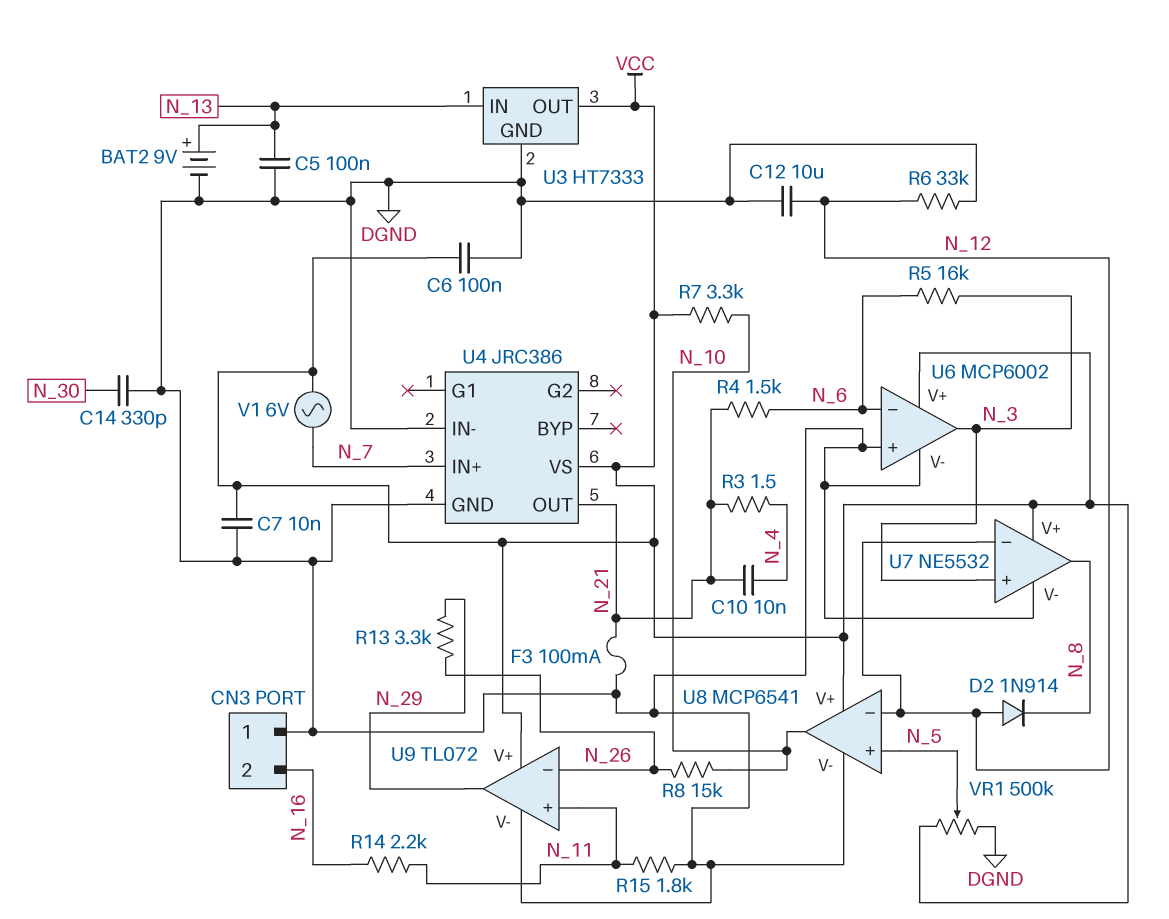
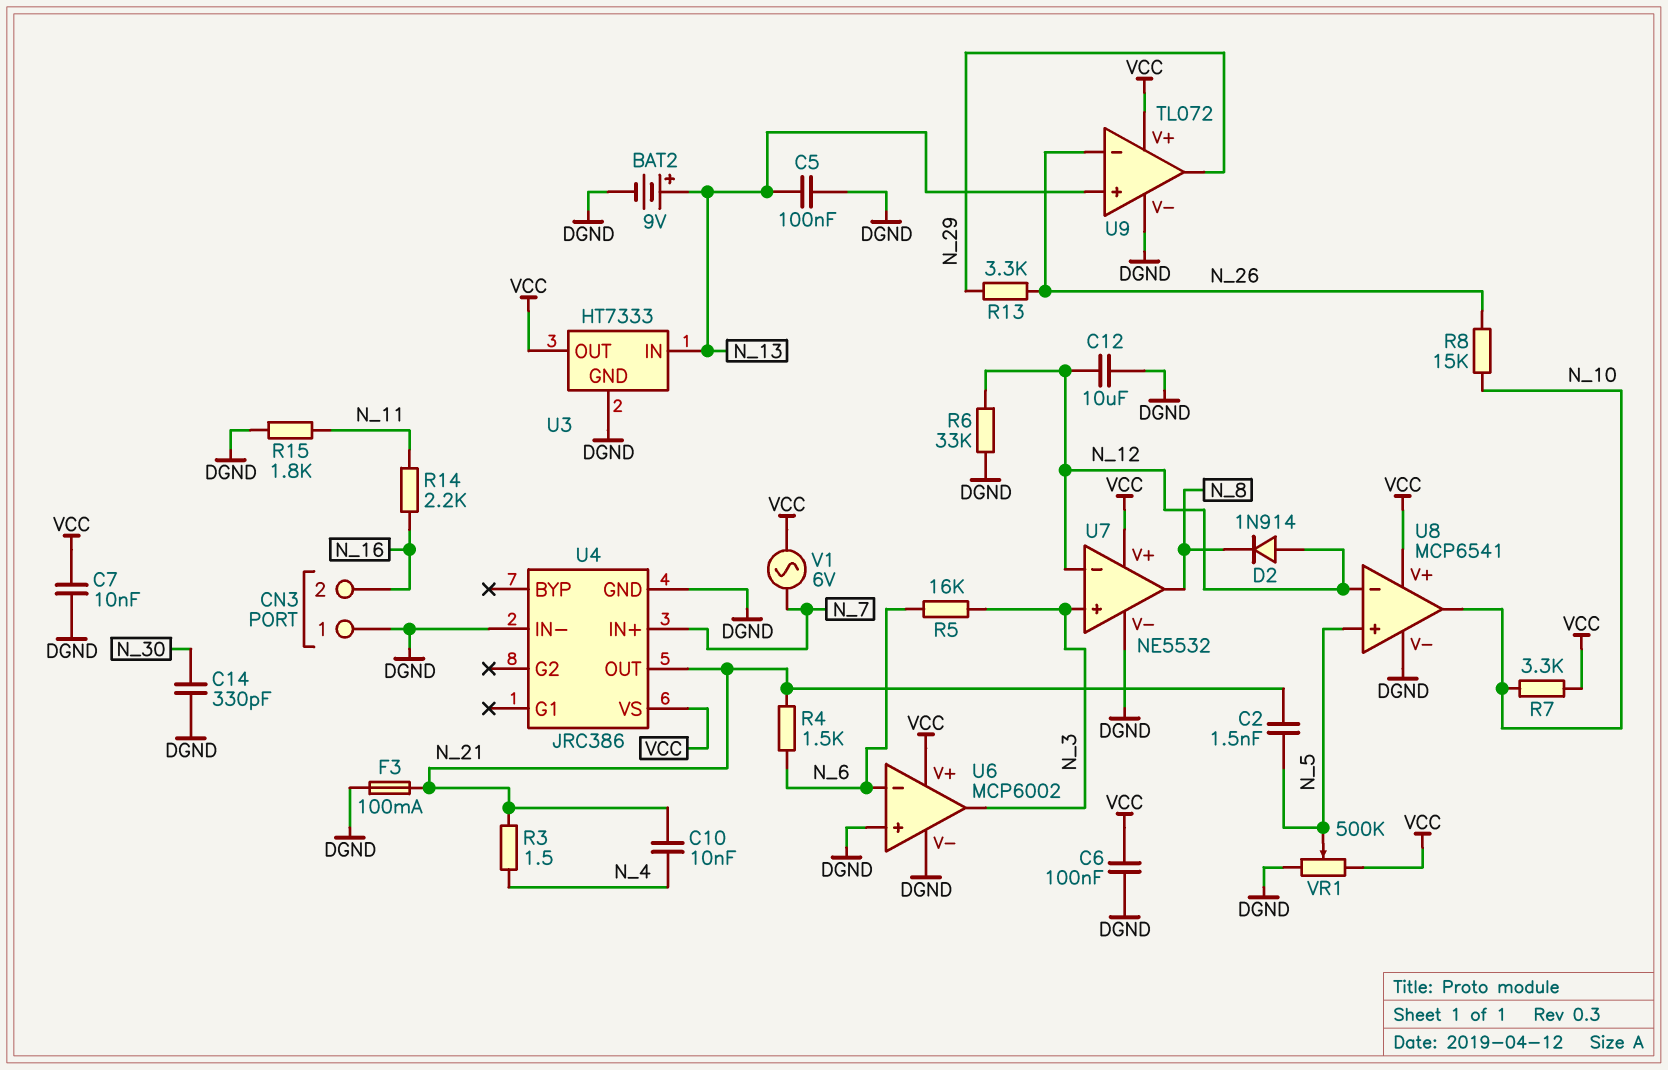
C2: none -> 1.5nF (N_5, N_21)
U9 pin in+: N_11 -> N_13

